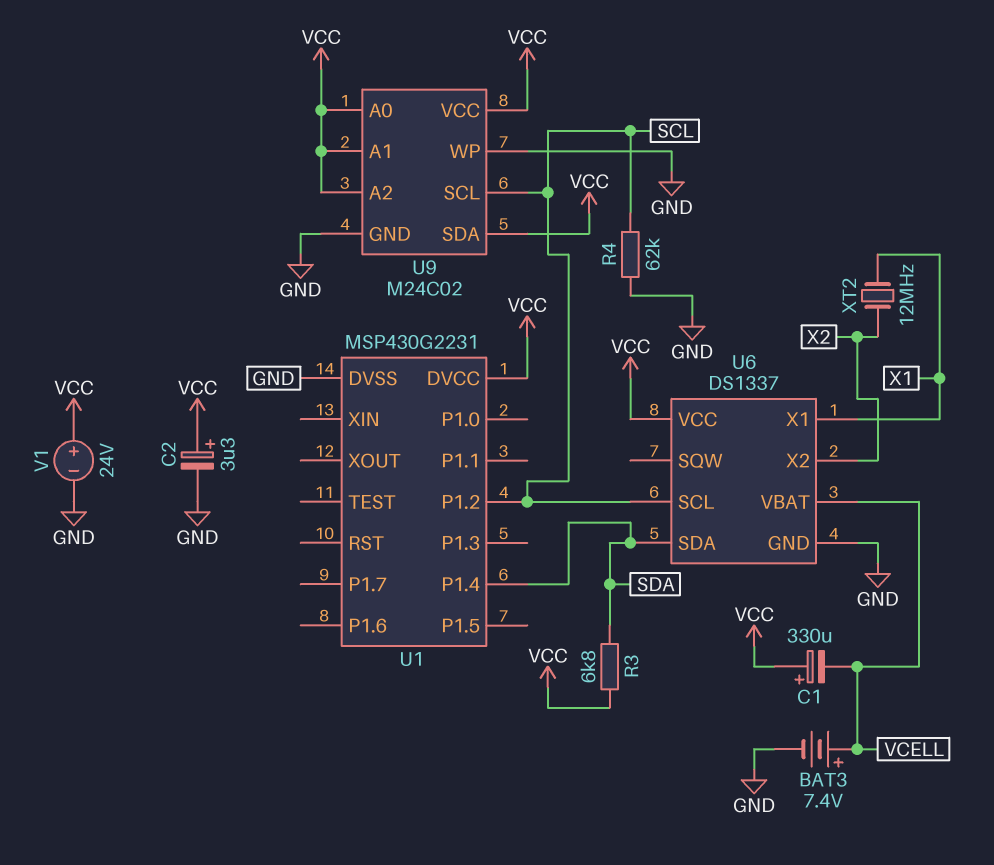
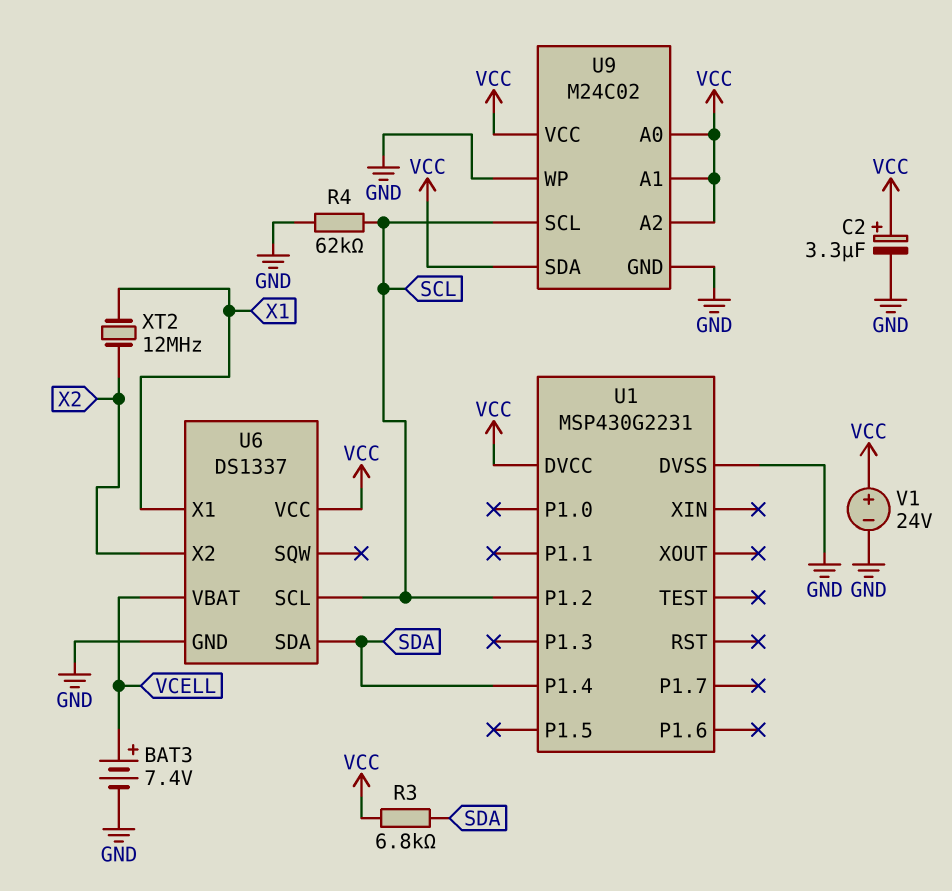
C1: 330uF (plus VCC, minus VCELL) -> none

